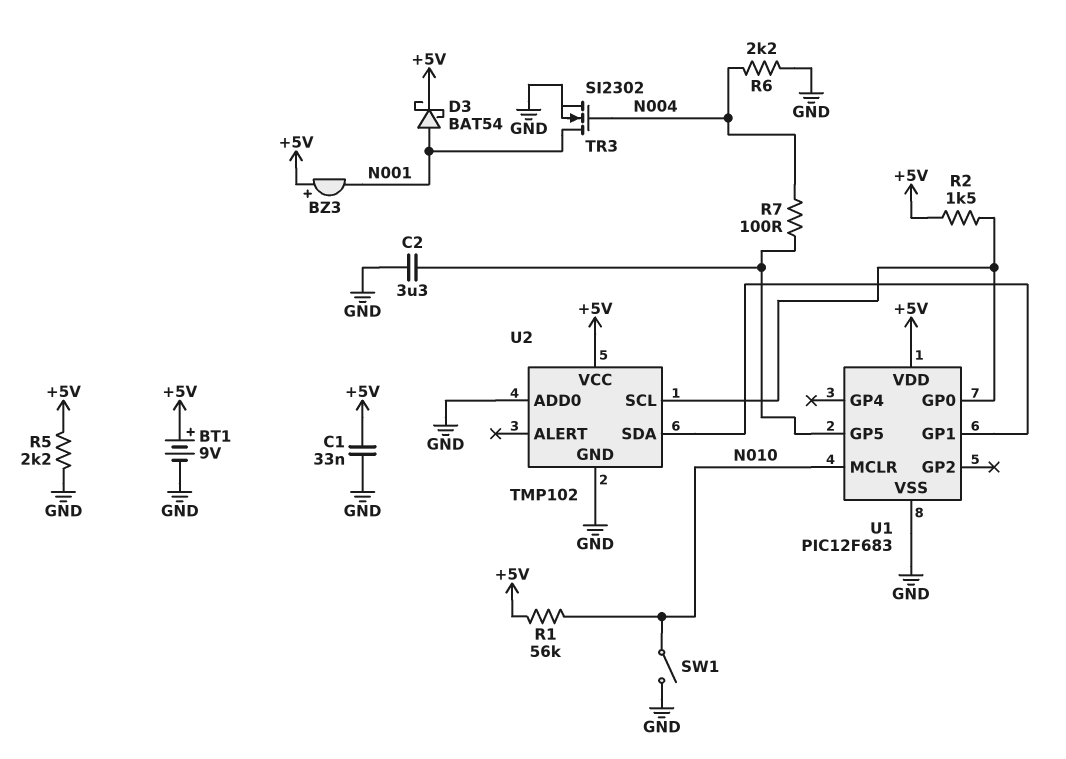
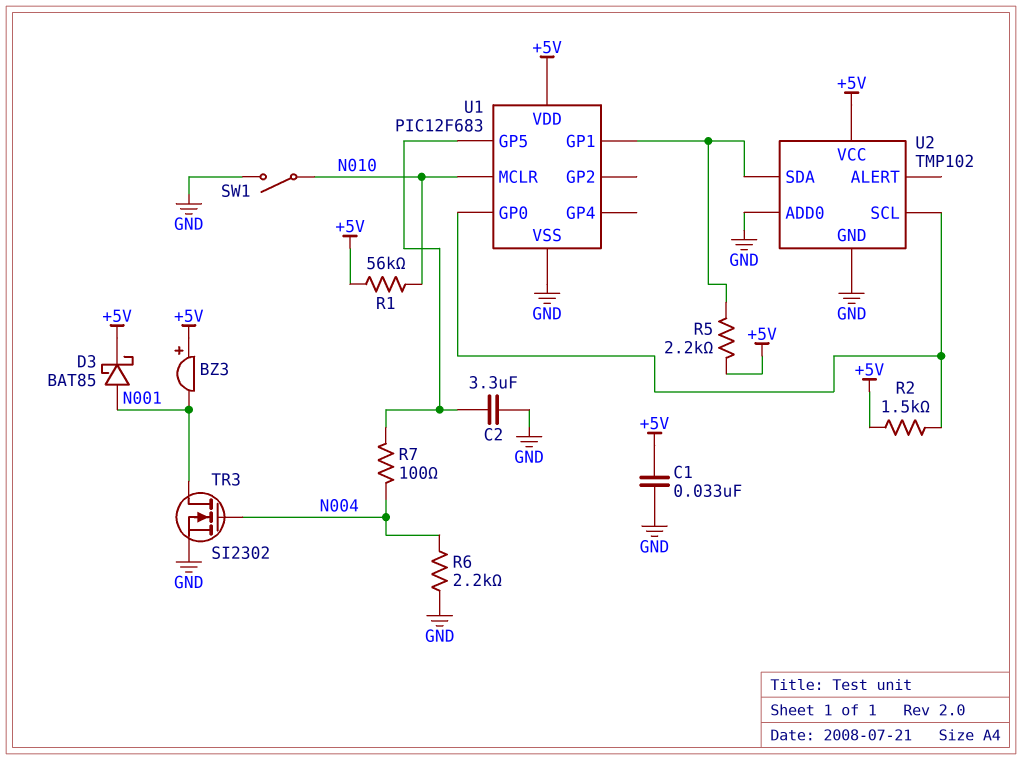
BT1: 9V (plus +5V, minus GND) -> none
D3: schottky BAT54 (A N001, K +5V) -> schottky BAT85 (A N001, K +5V)
R5: 2.2k (+5V, GND) -> 2.2k (+5V, U1/GP1)

